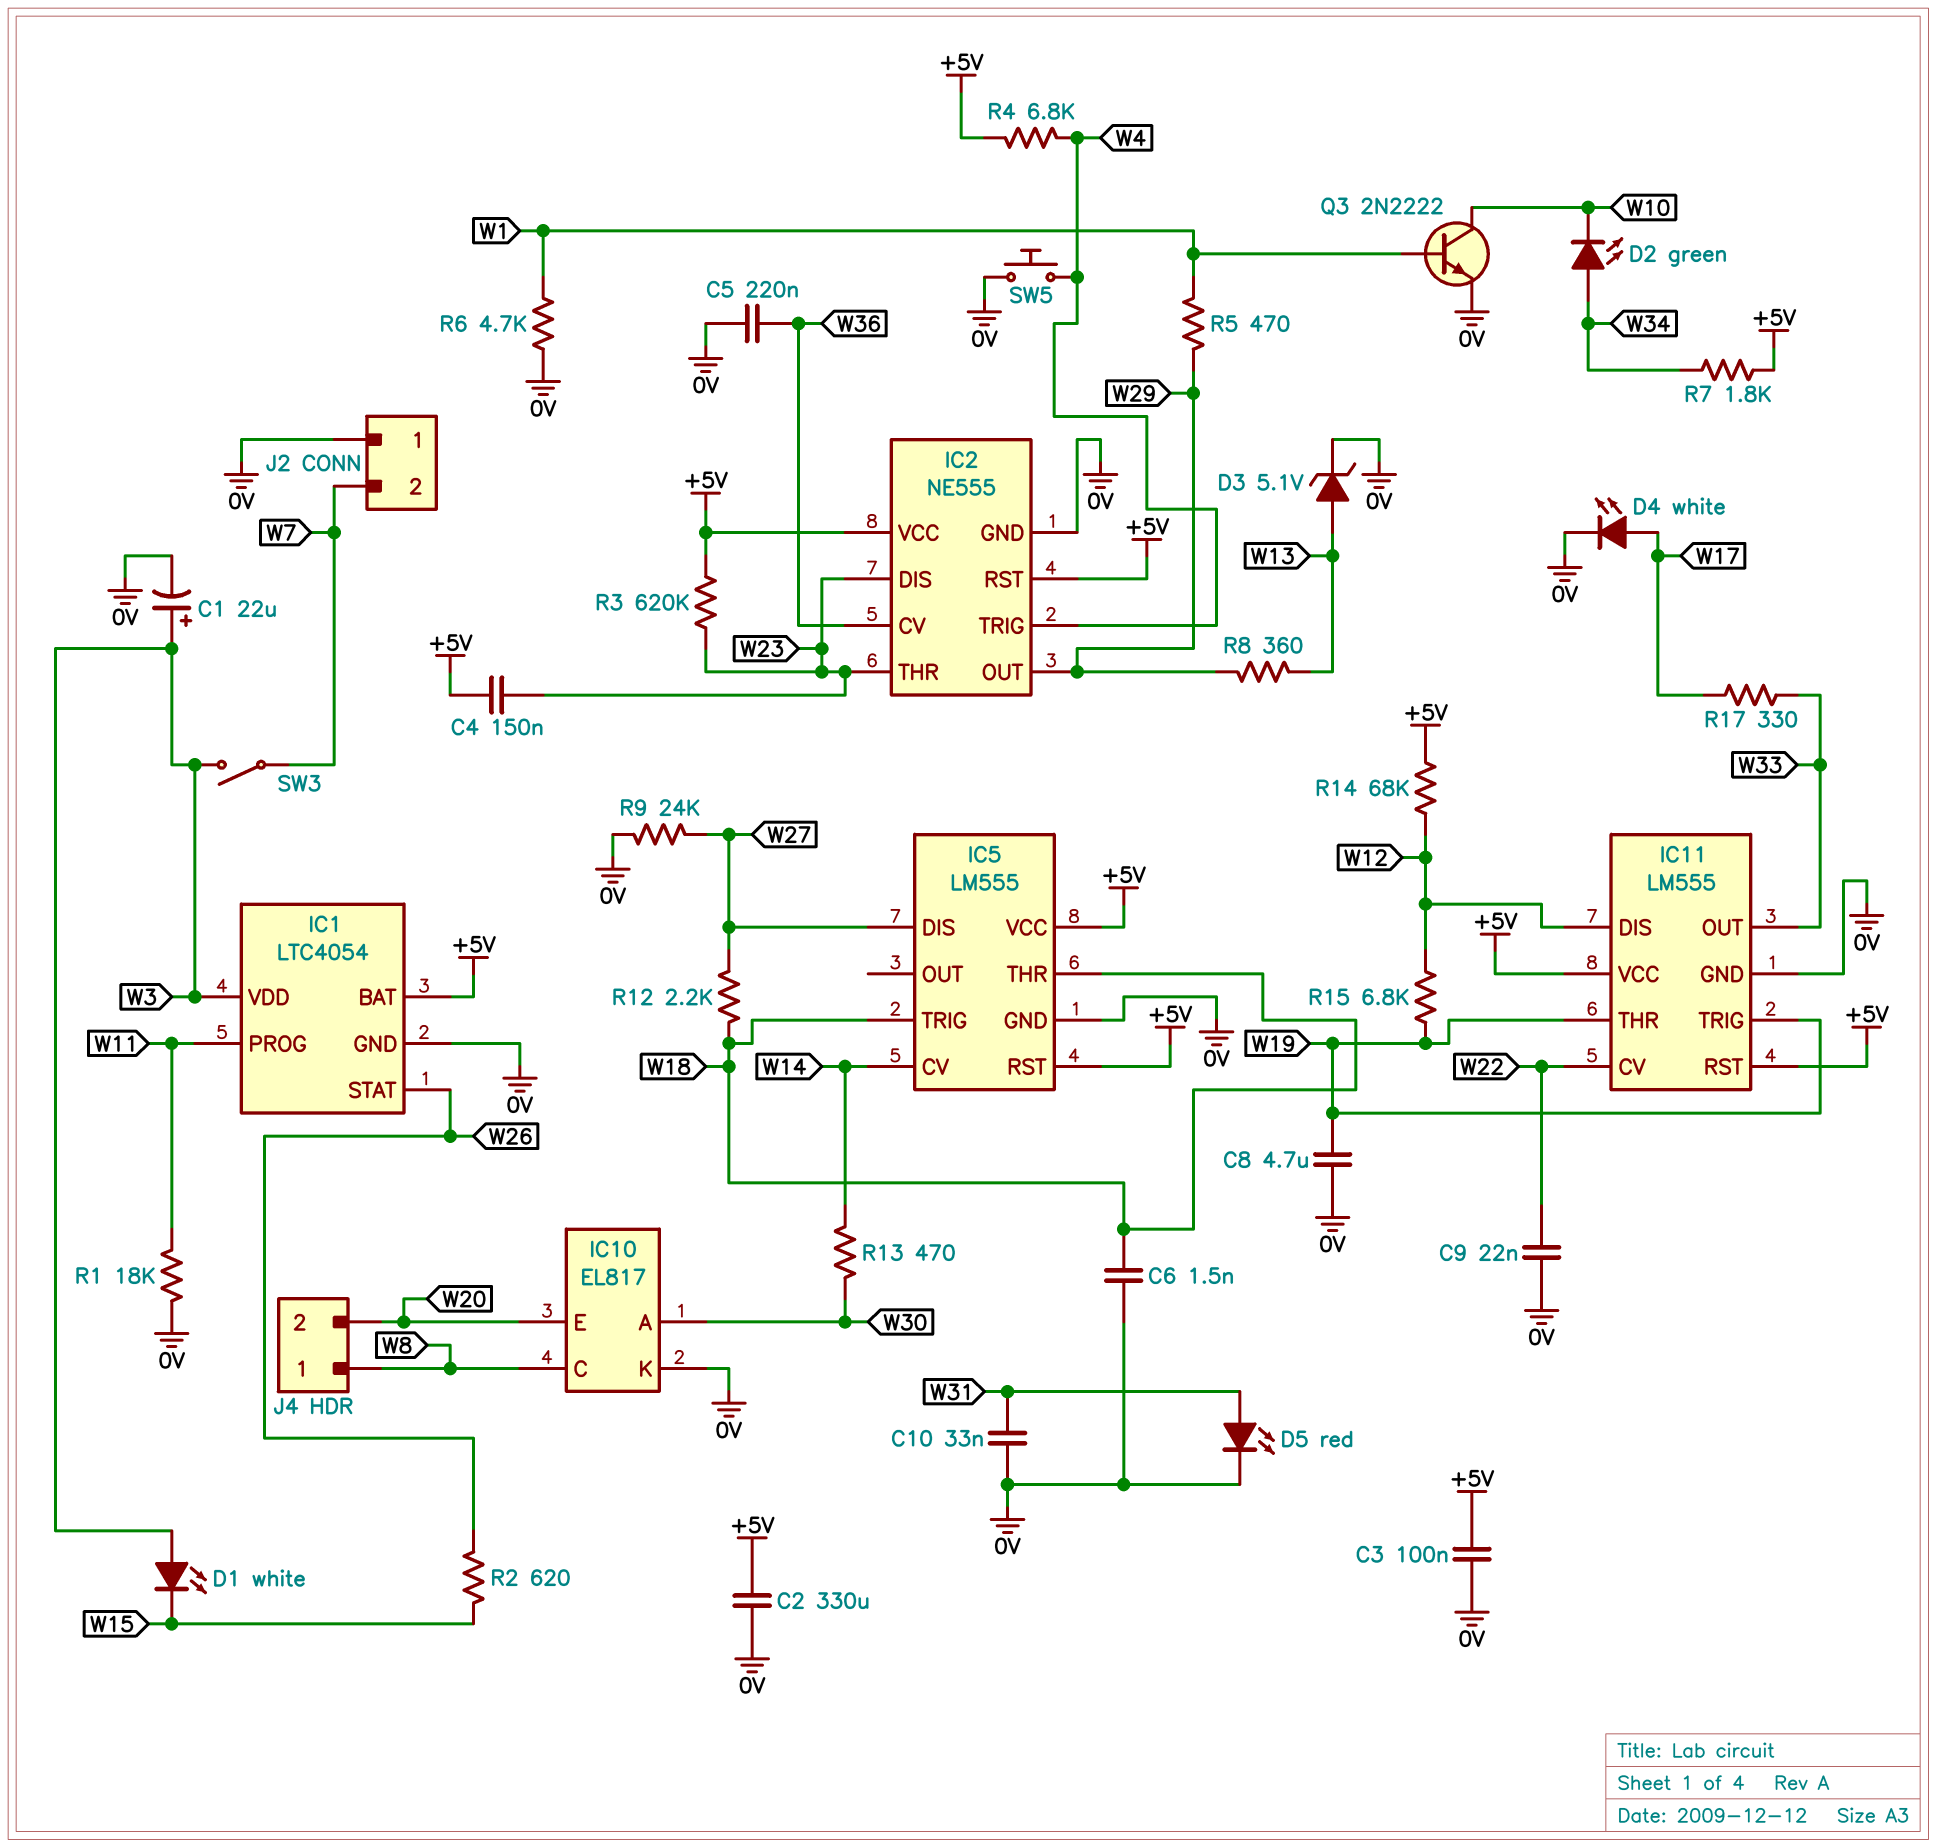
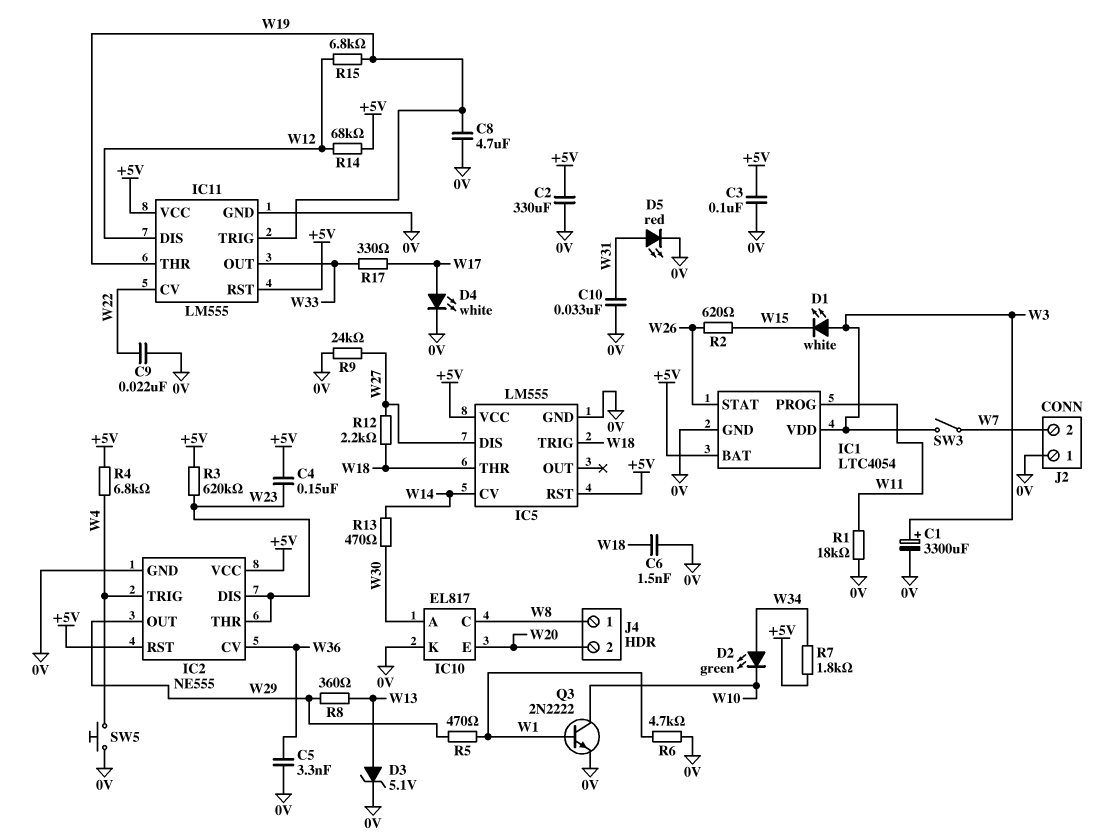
C1: 22uF (plus W3, minus 0V) -> 3300uF (plus W3, minus 0V)
C5: 220nF (0V, W36) -> 3.3nF (0V, W36)

